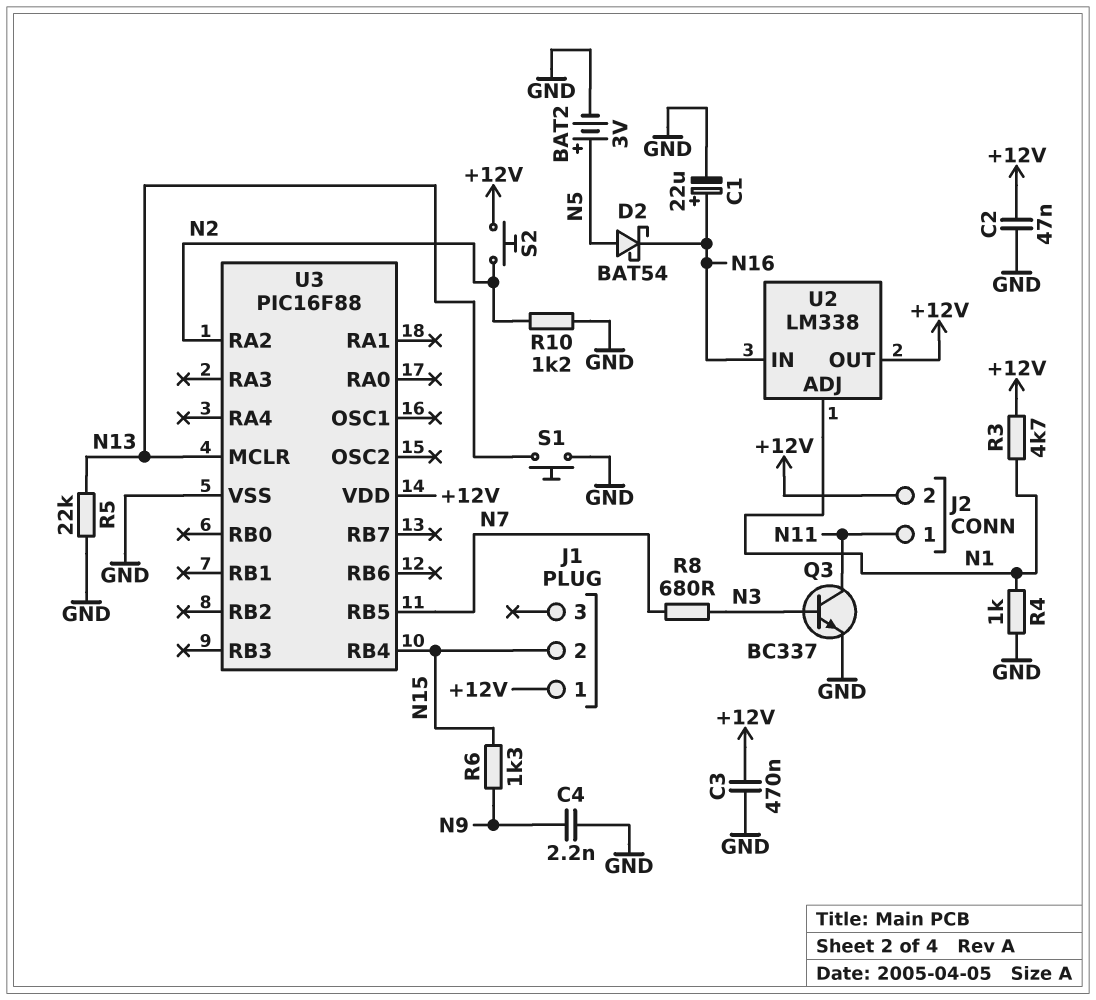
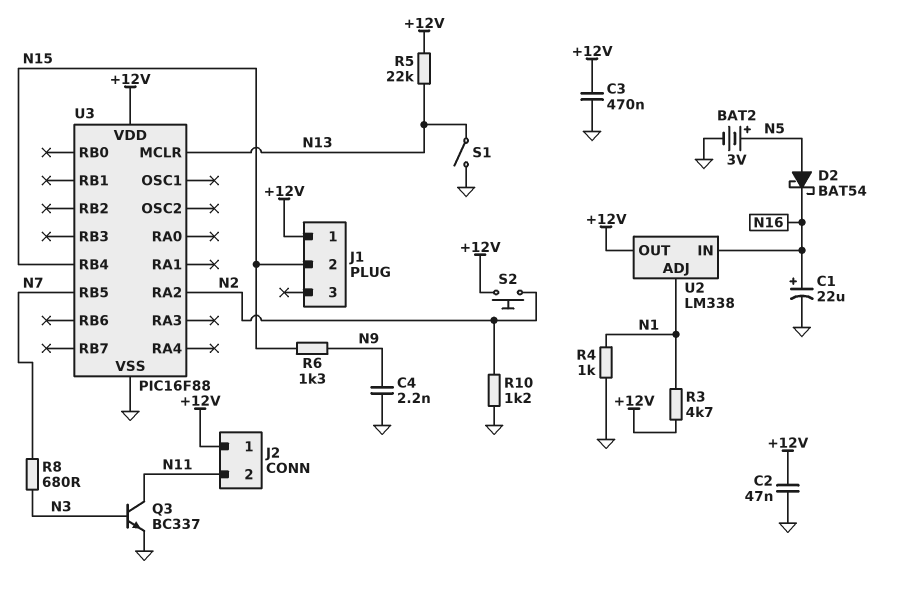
J2 pin 1: N11 -> +12V
J2 pin 2: +12V -> N11
R5: 22k (GND, N13) -> 22k (+12V, N13)
S1: button (GND, N13) -> switch (GND, N13)

